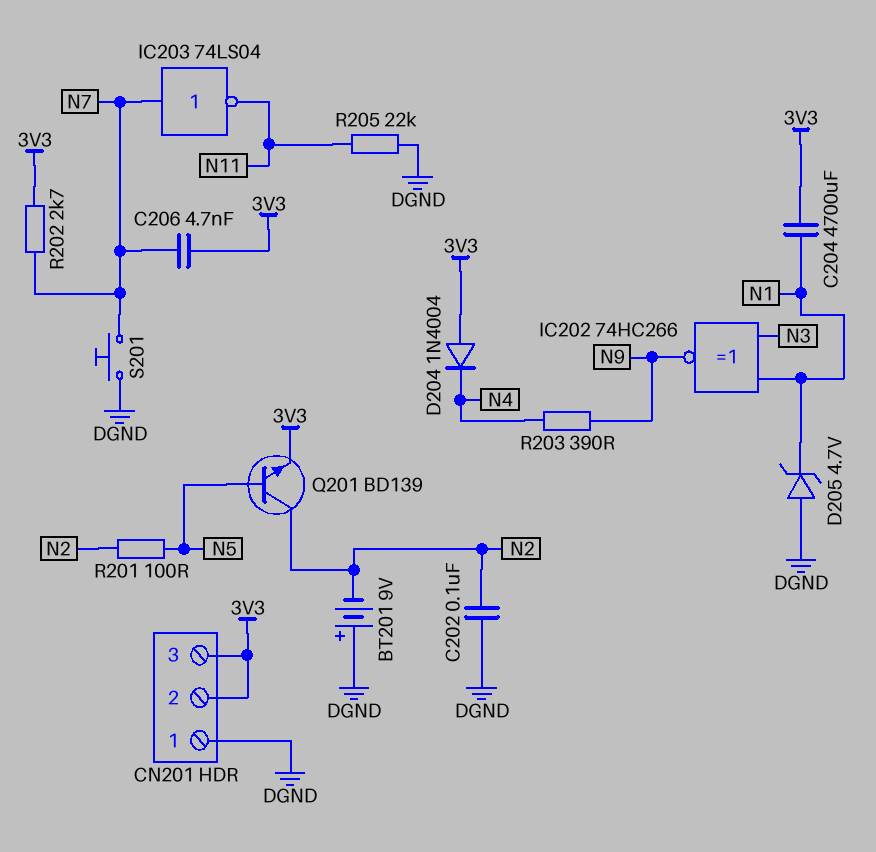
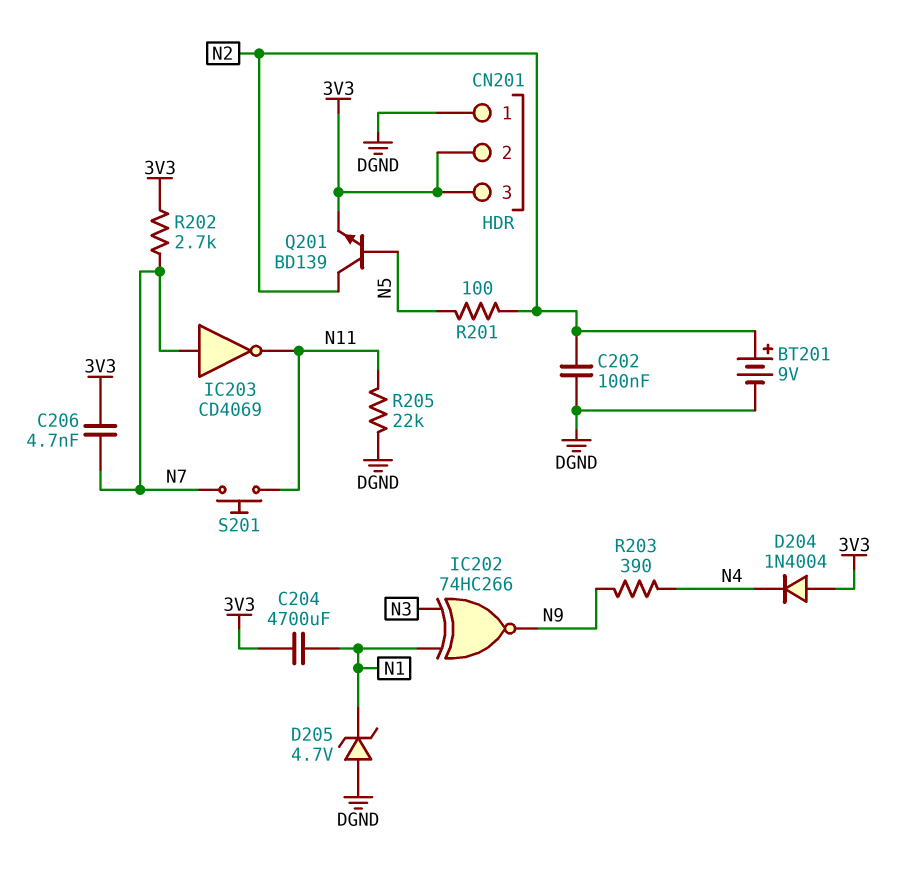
BT201: 9V (plus DGND, minus N2) -> 9V (plus N2, minus DGND)
IC203: NOT 74LS04 (in N7, out N11) -> NOT CD4069 (in N7, out N11)
S201: button (DGND, N7) -> button (N7, N11)

